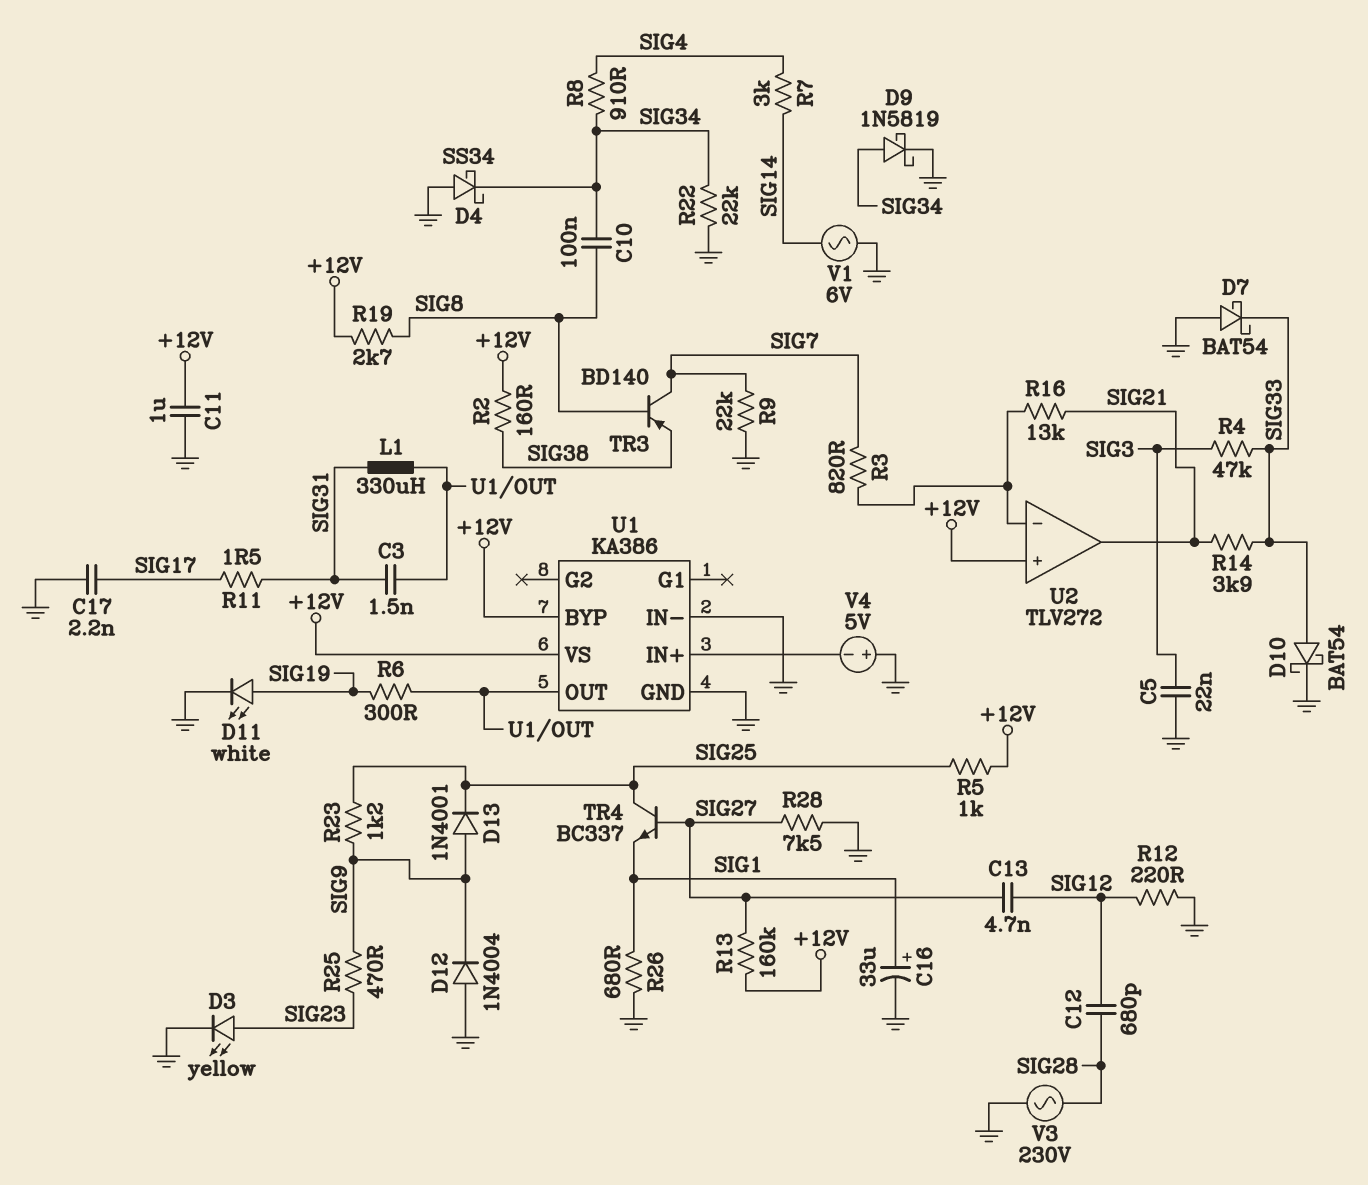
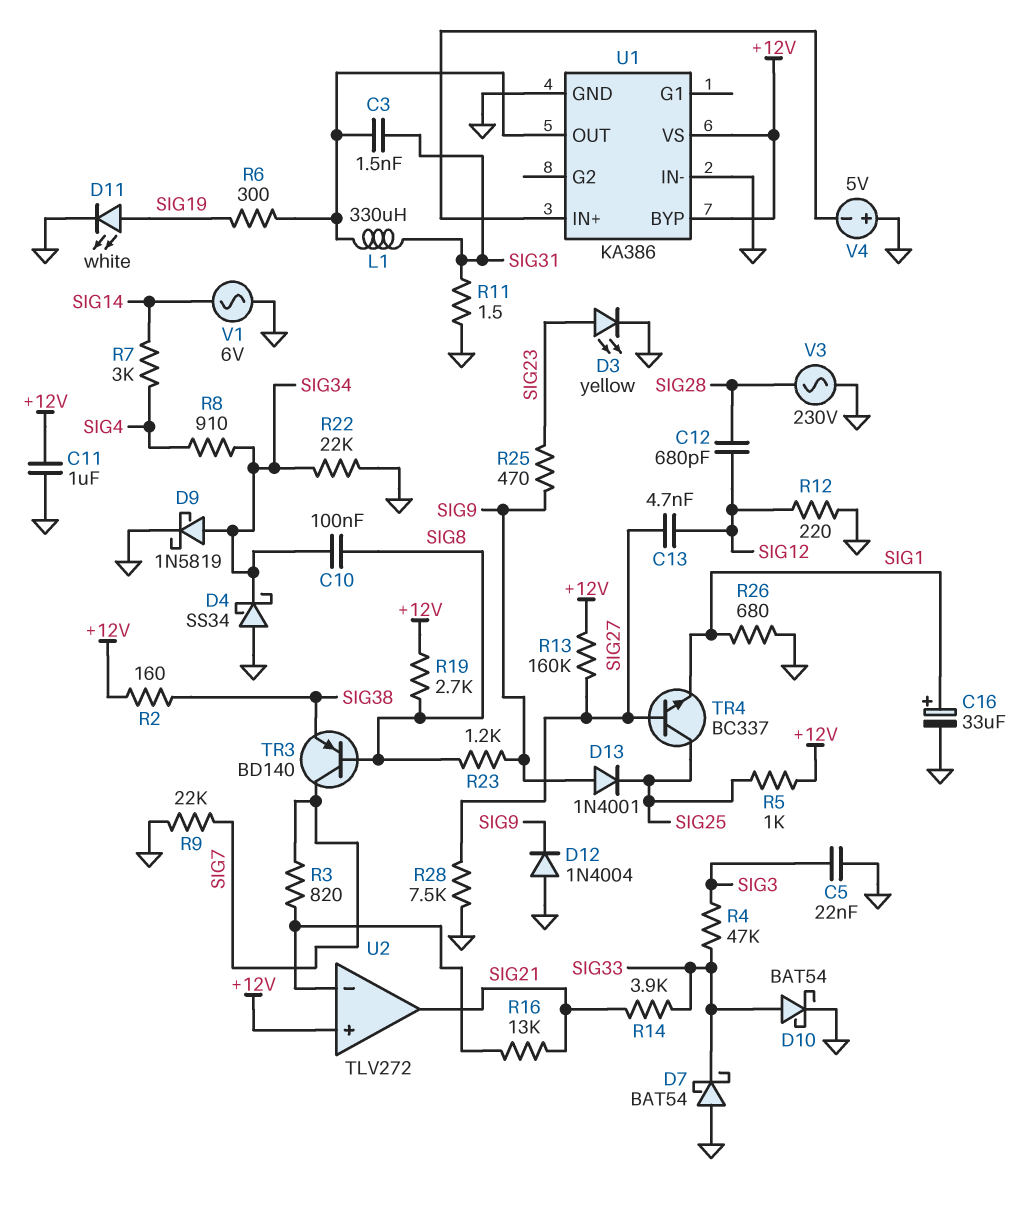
C17: 2.2nF (GND, SIG17) -> none
R11: 1.5 (SIG17, SIG31) -> 1.5 (GND, SIG31)
R23: 1.2k (SIG9, SIG25) -> 1.2k (SIG8, SIG9)

